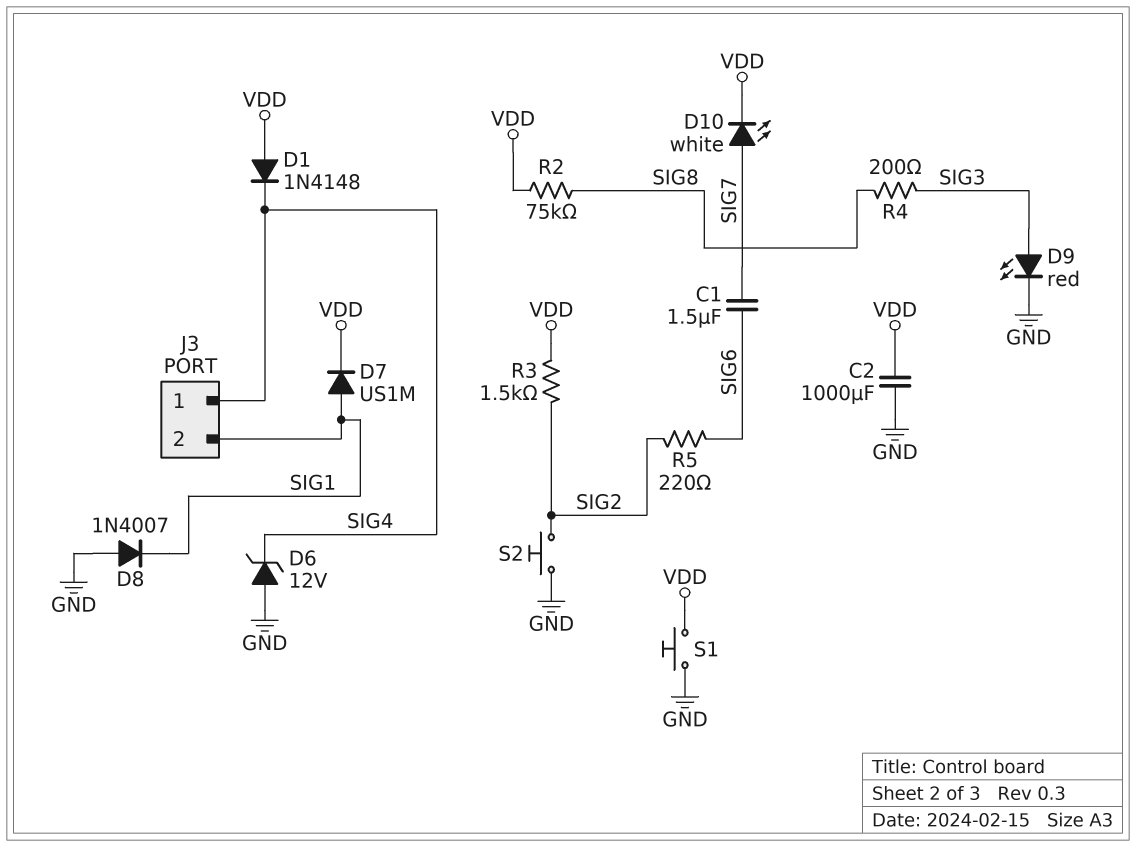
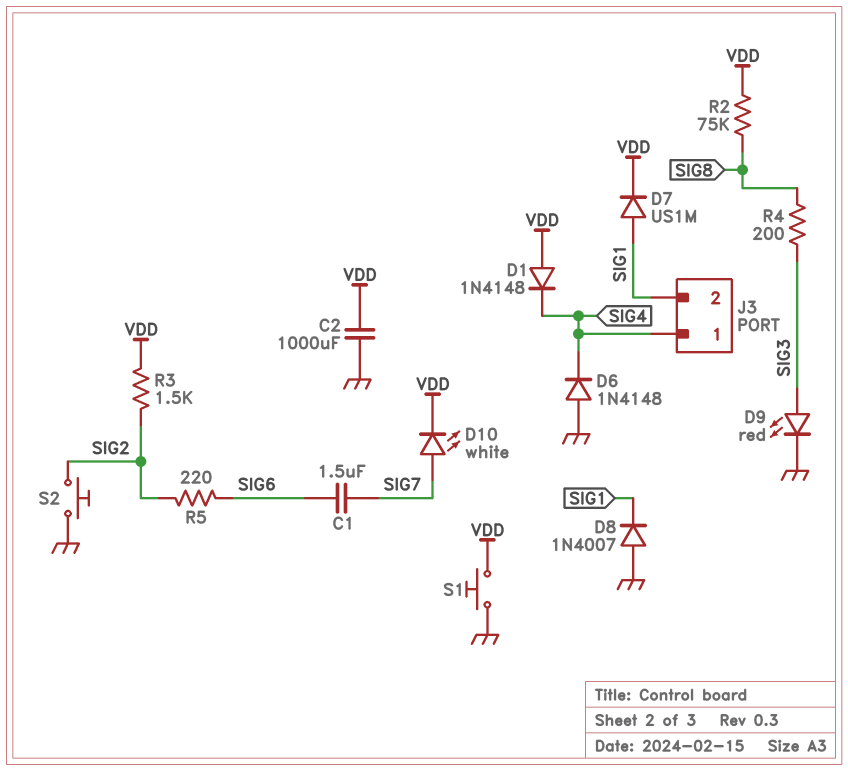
D6: zener 12V (A GND, K SIG4) -> diode 1N4148 (A GND, K SIG4)

